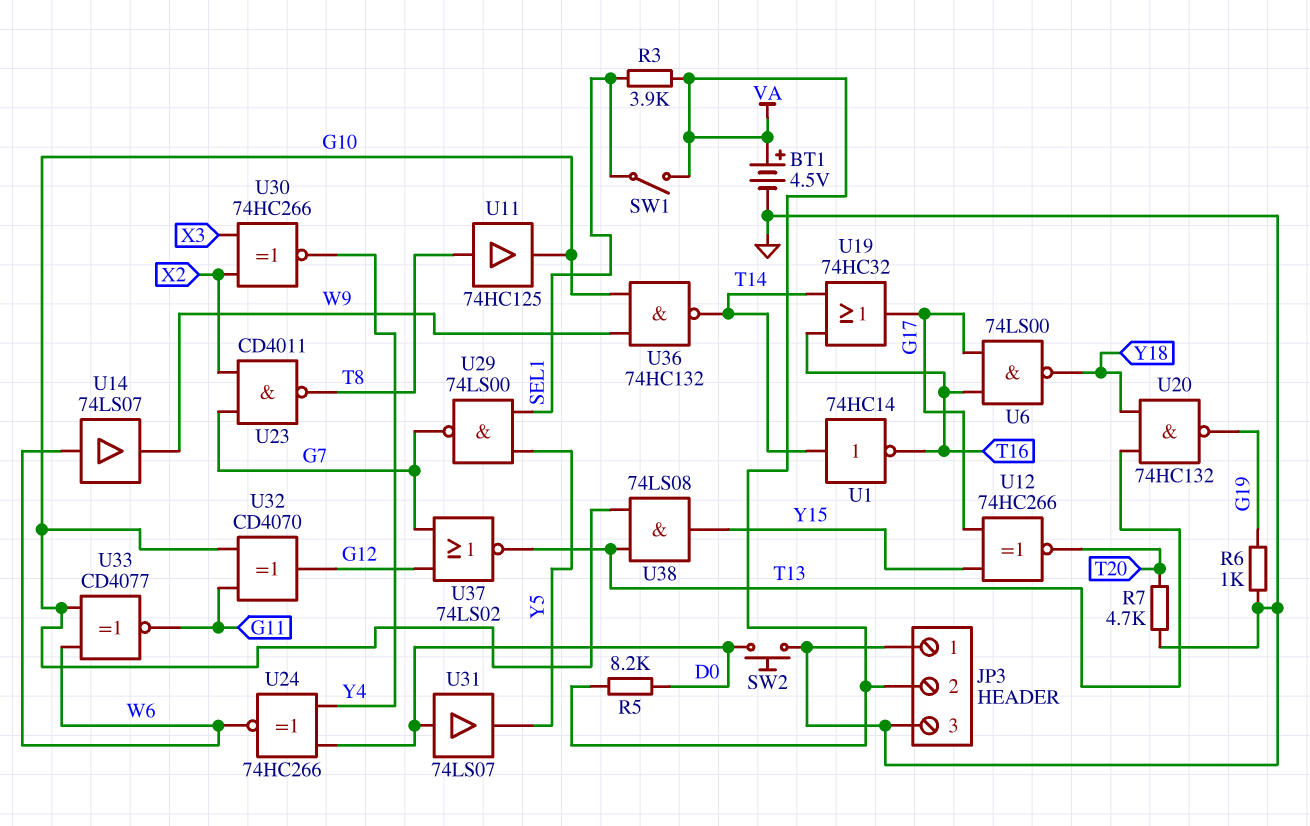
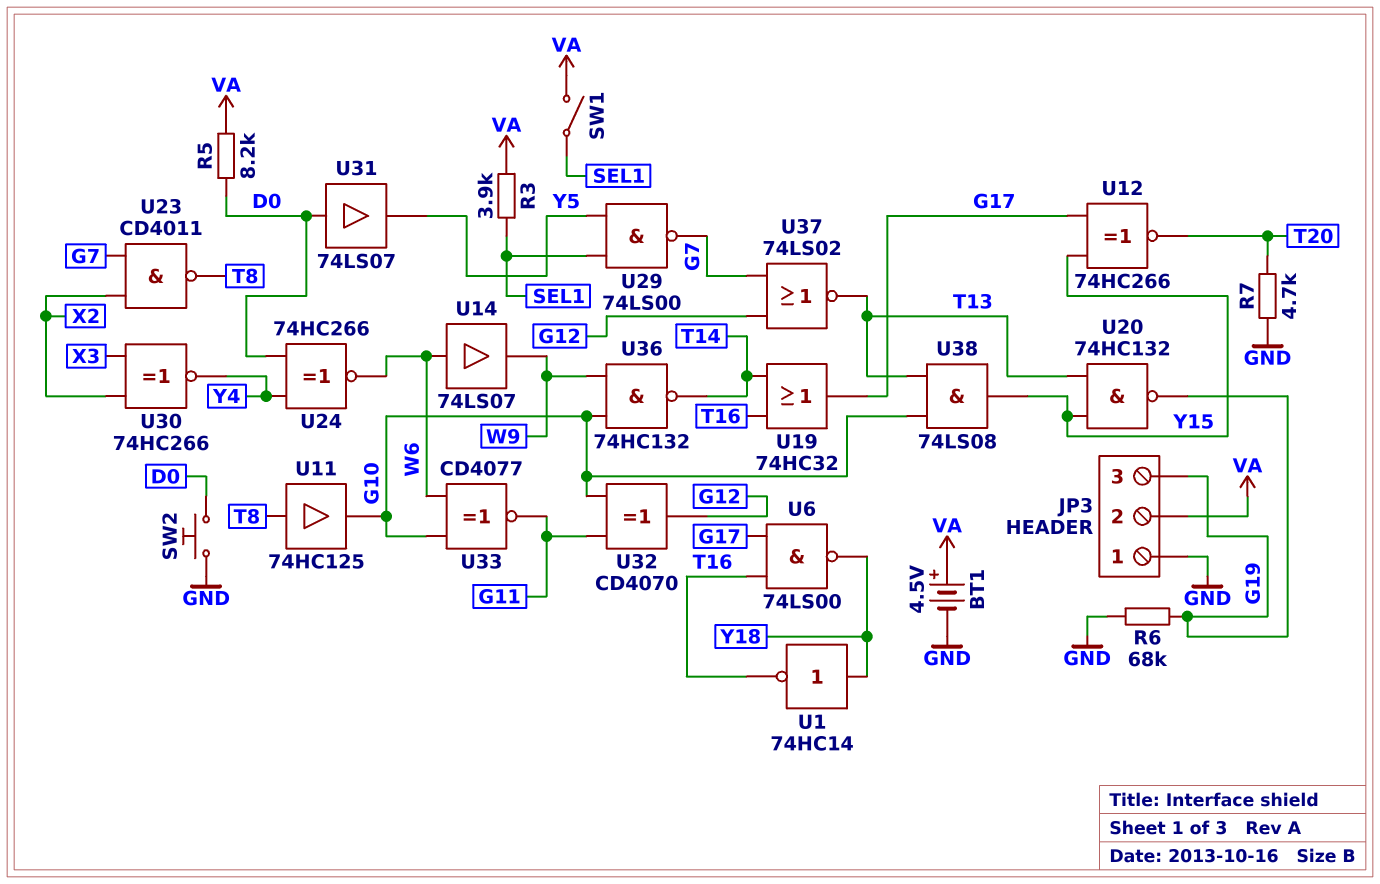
JP3 pin 3: GND -> G19
R6: 1k (G19, GND) -> 68k (G19, GND)
U1: NOT 74HC14 (in T14, out T16) -> NOT 74HC14 (in Y18, out T16)
U20: NAND 74HC132 (in T13, in Y18, out G19) -> NAND 74HC132 (in T13, in Y15, out G19)

